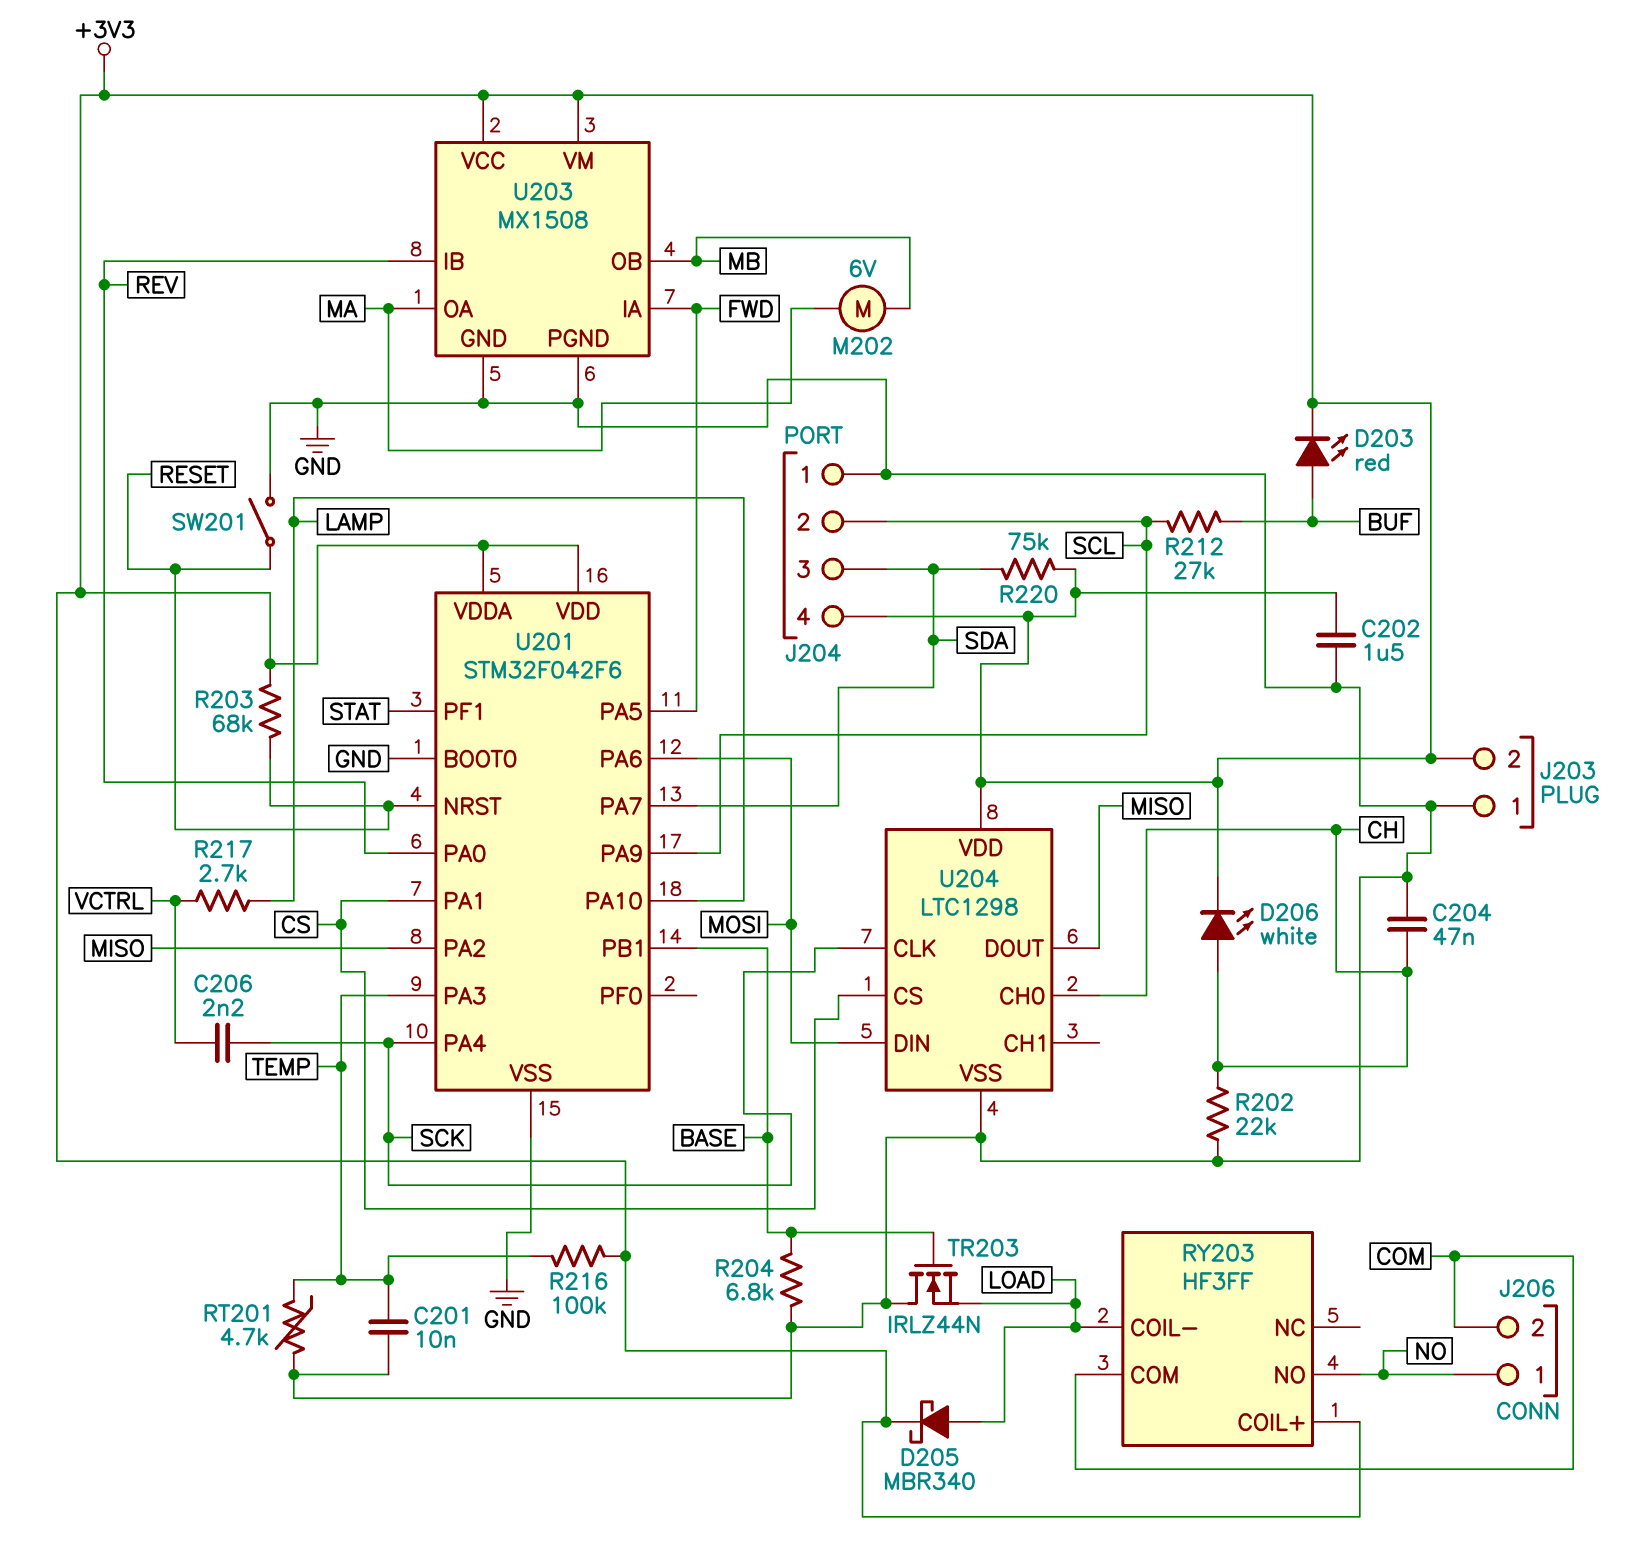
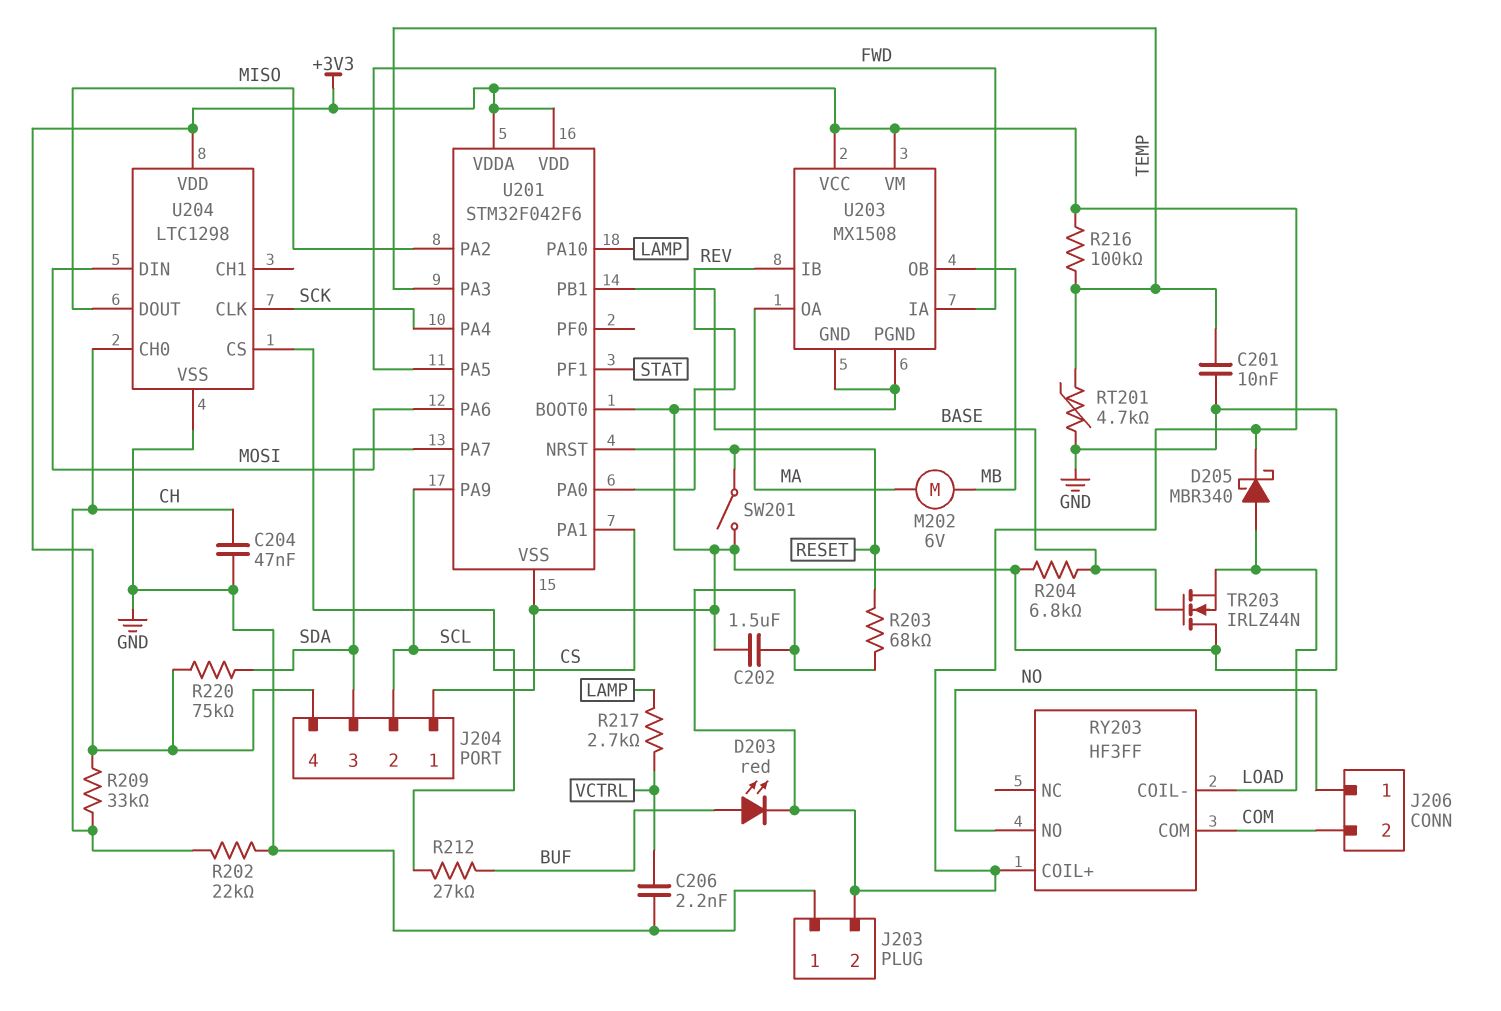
C206: 2.2nF (SCK, VCTRL) -> 2.2nF (GND, VCTRL)
D206: LED white (A CH, K +3V3) -> none
R209: none -> 33k (+3V3, CH)

